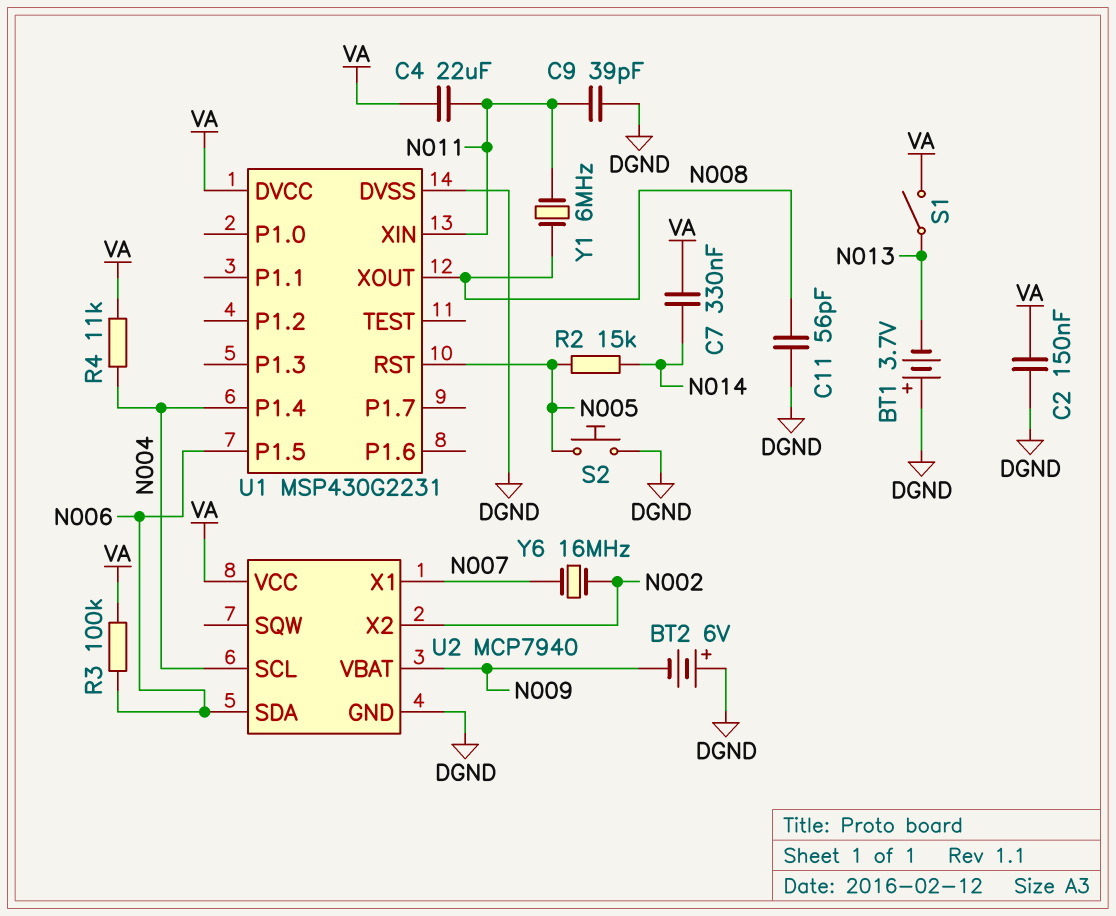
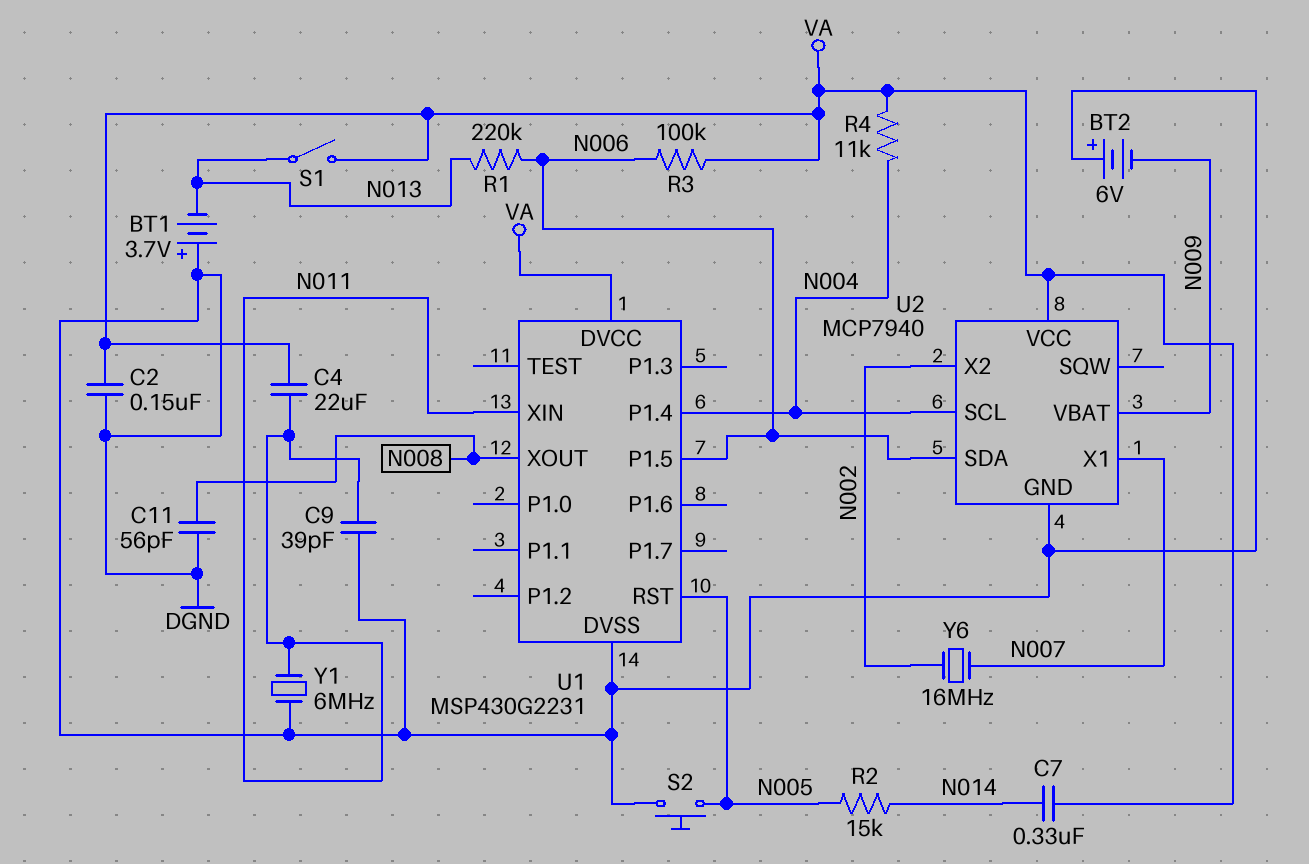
R1: none -> 220k (N006, N013)
Y1: 6MHz (N008, N011) -> 6MHz (DGND, N011)

